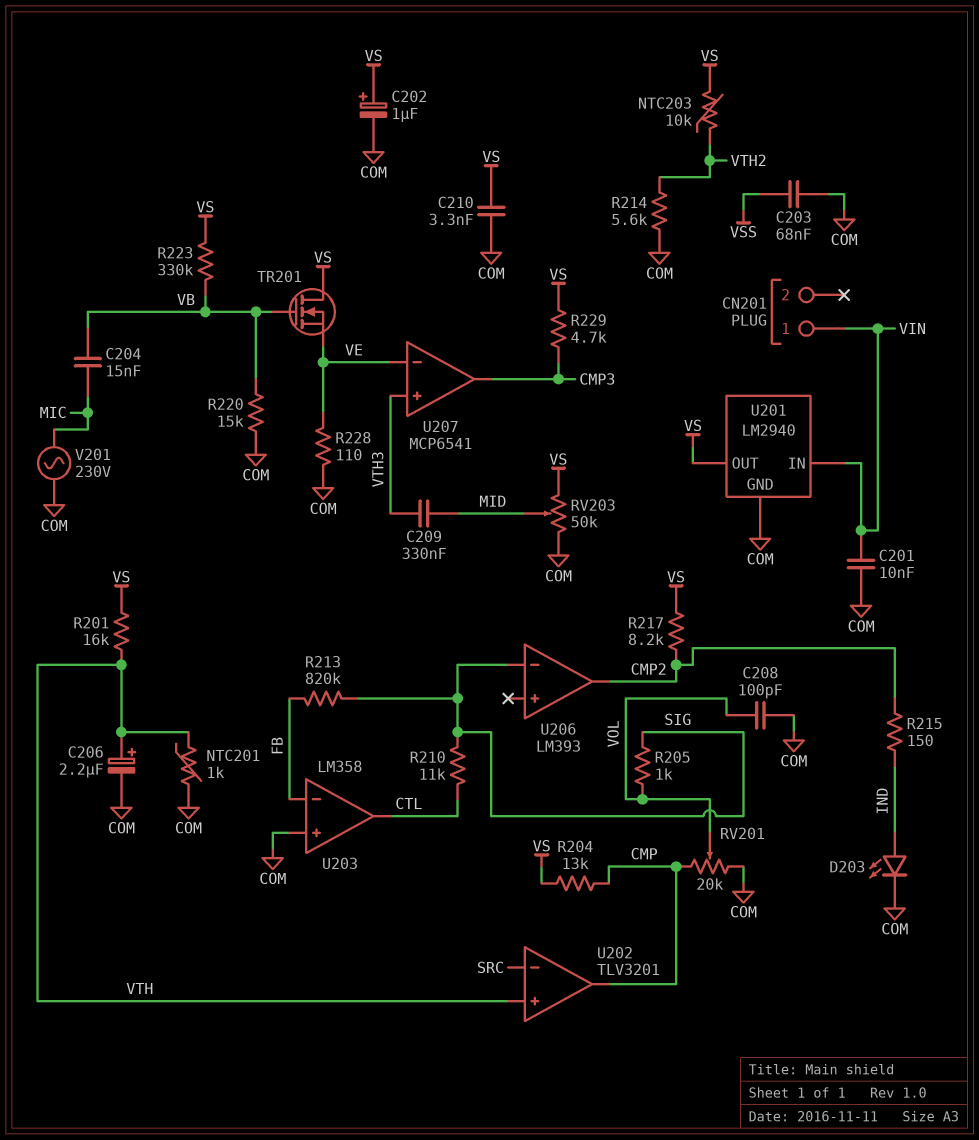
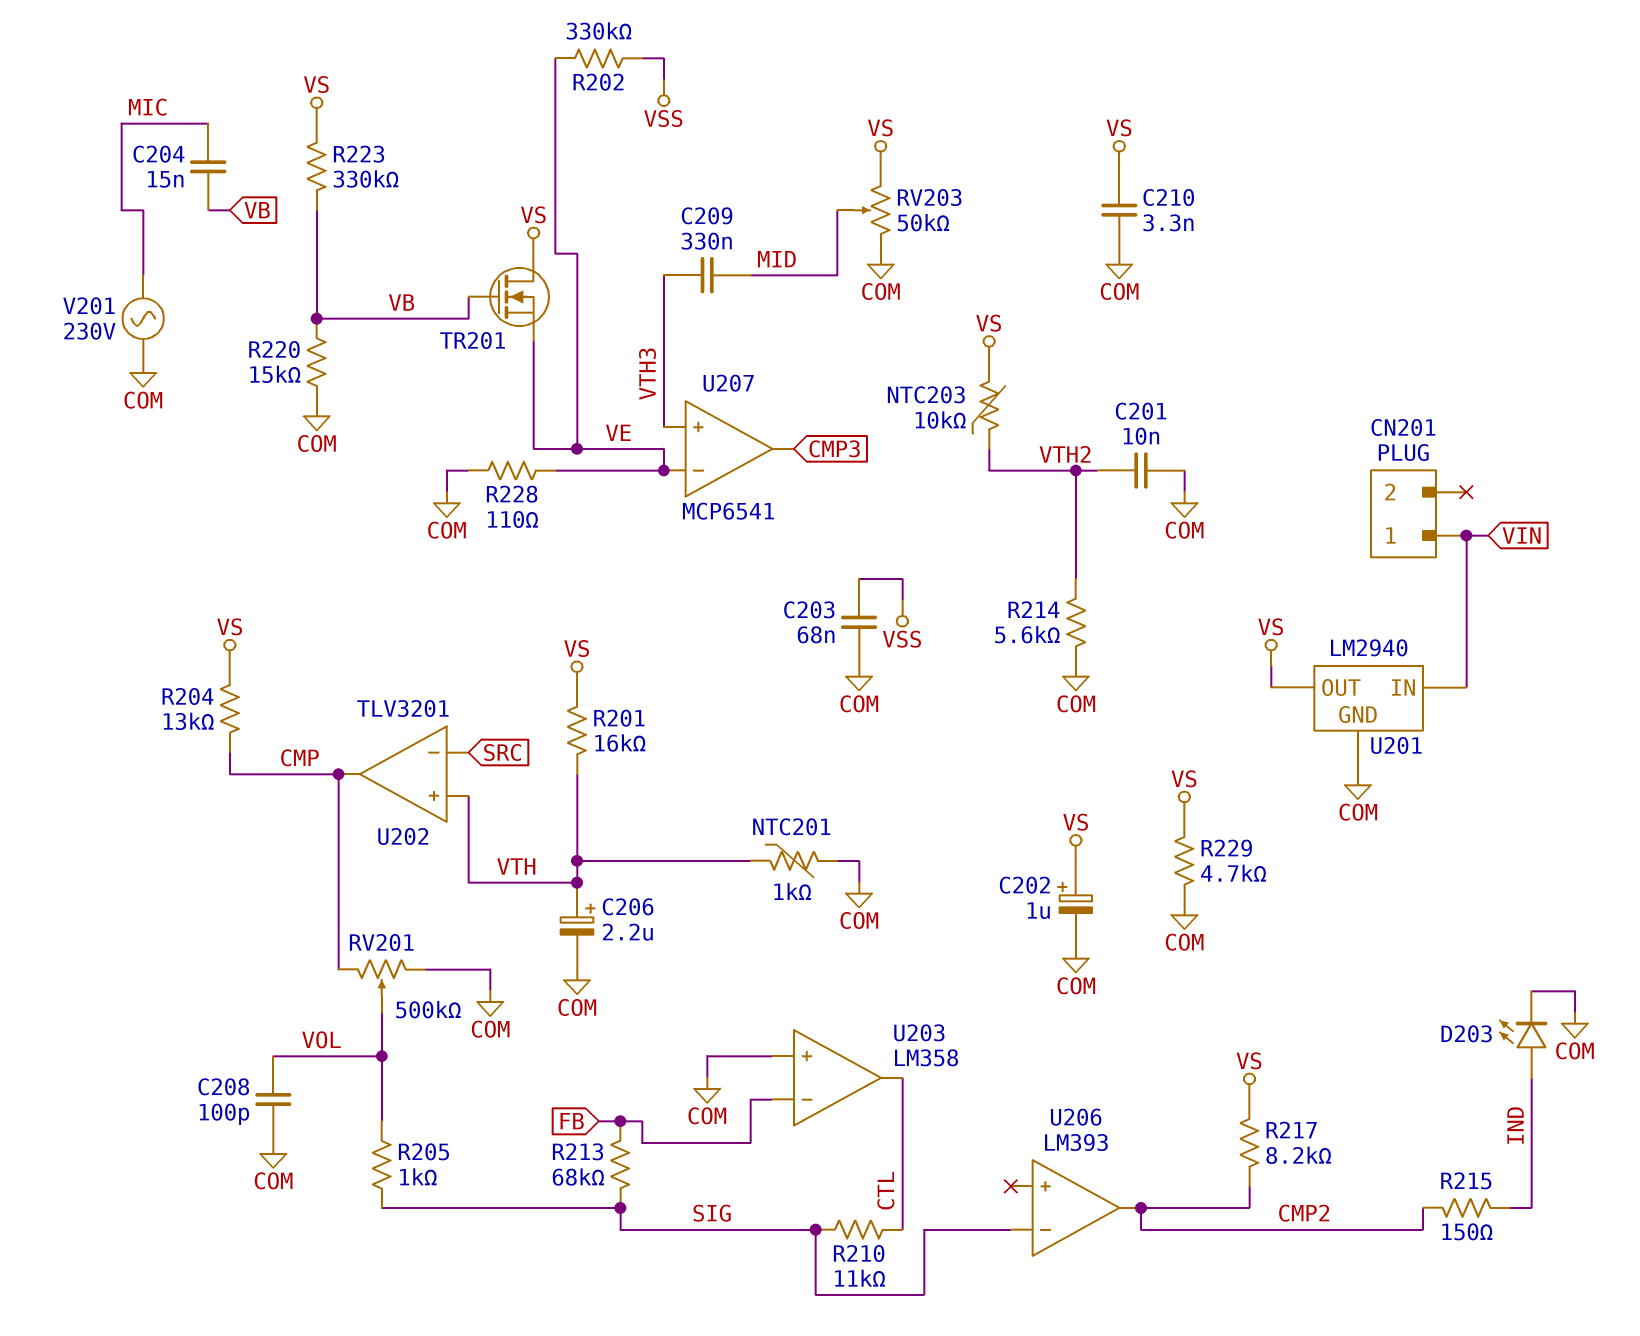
C201: 10nF (COM, VIN) -> 10nF (COM, VTH2)
R202: none -> 330k (VE, VSS)
R213: 820k (FB, SIG) -> 68k (FB, SIG)
R229: 4.7k (CMP3, VS) -> 4.7k (COM, VS)
RV201: 20k (CMP, COM, wiper VOL) -> 500k (CMP, COM, wiper VOL)

